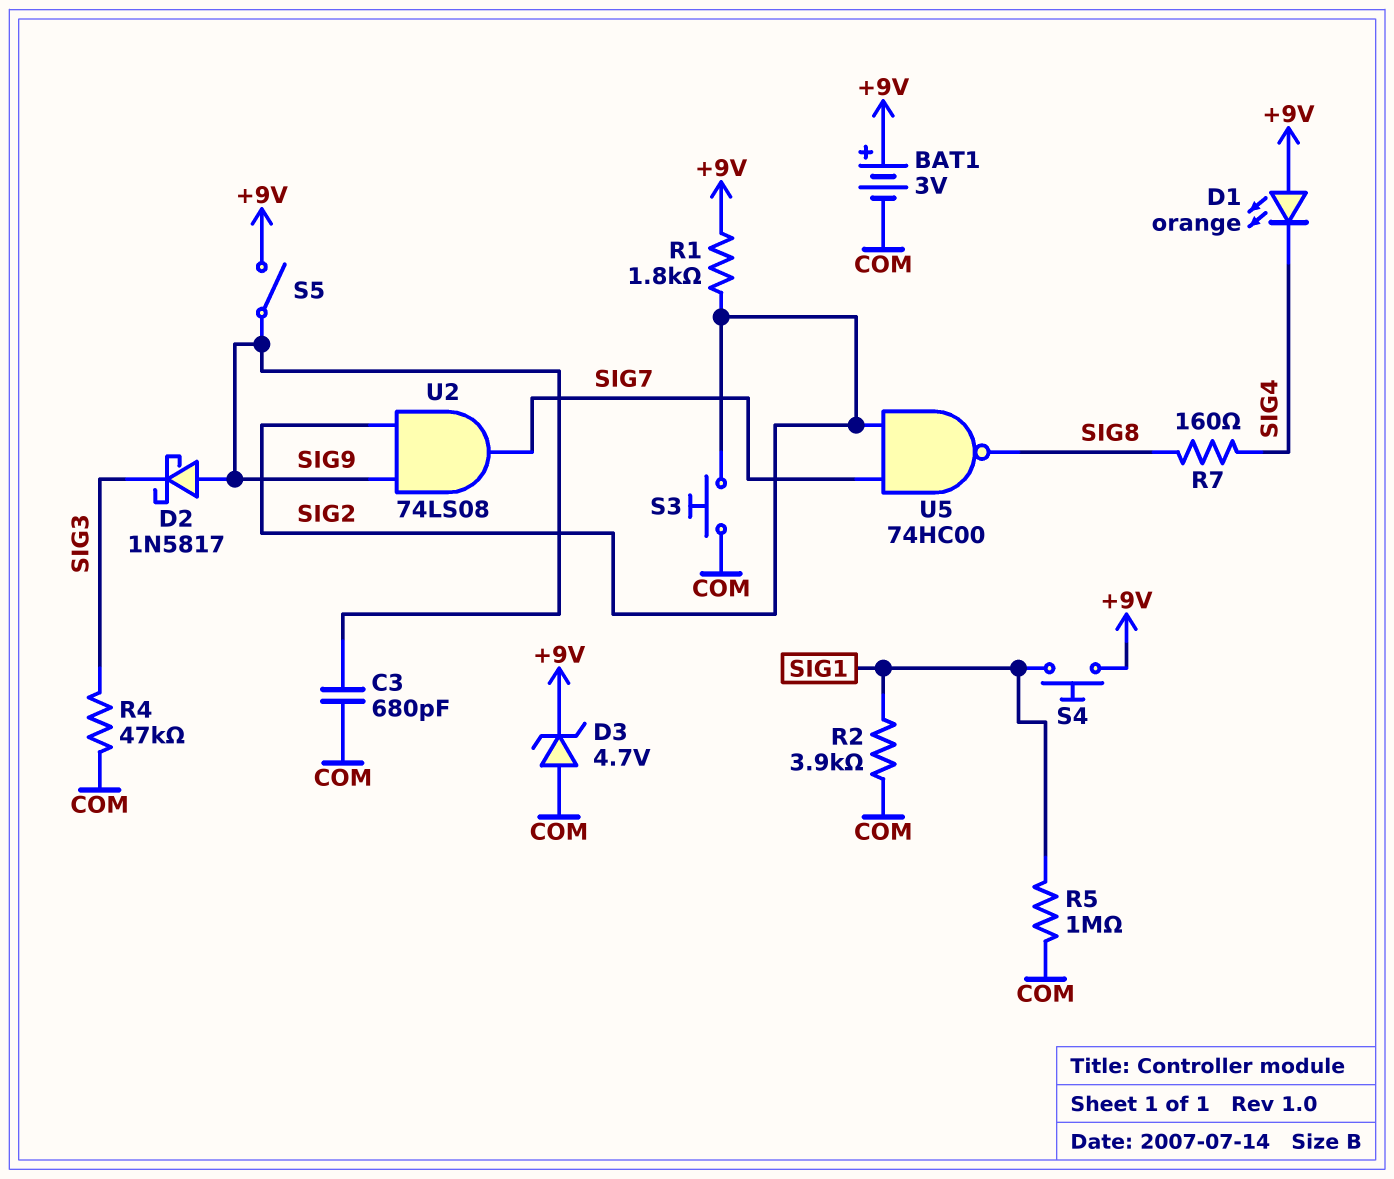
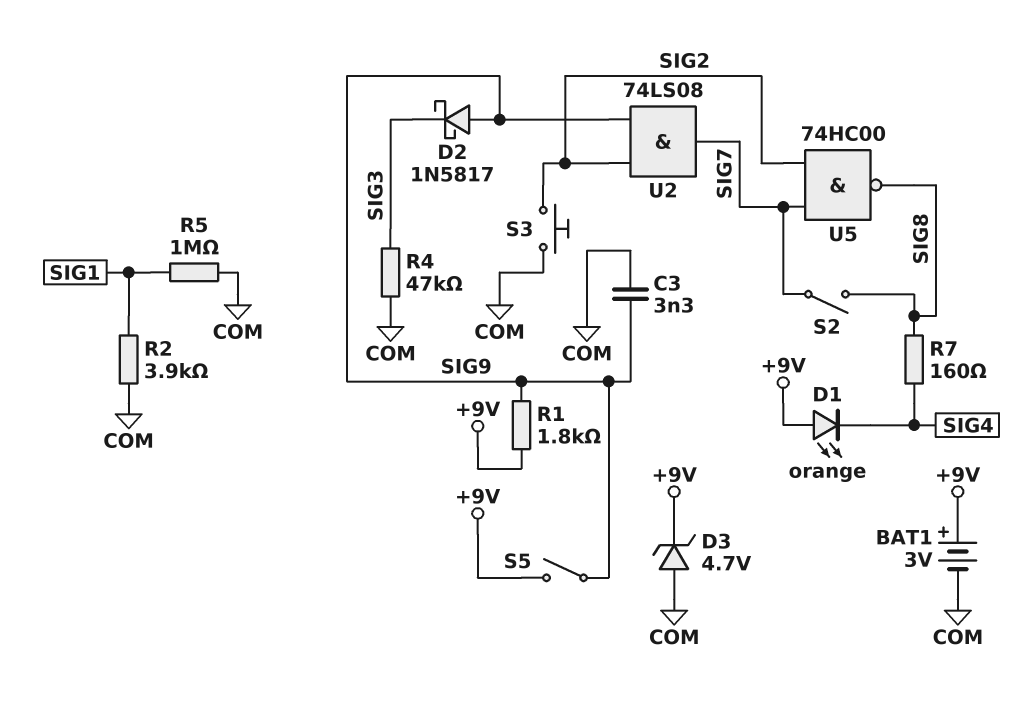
C3: 680pF (COM, SIG9) -> 3.3nF (COM, SIG9)
R1: 1.8k (+9V, SIG2) -> 1.8k (+9V, SIG9)
S2: none -> switch (SIG7, SIG8)
S4: button (+9V, SIG1) -> none

